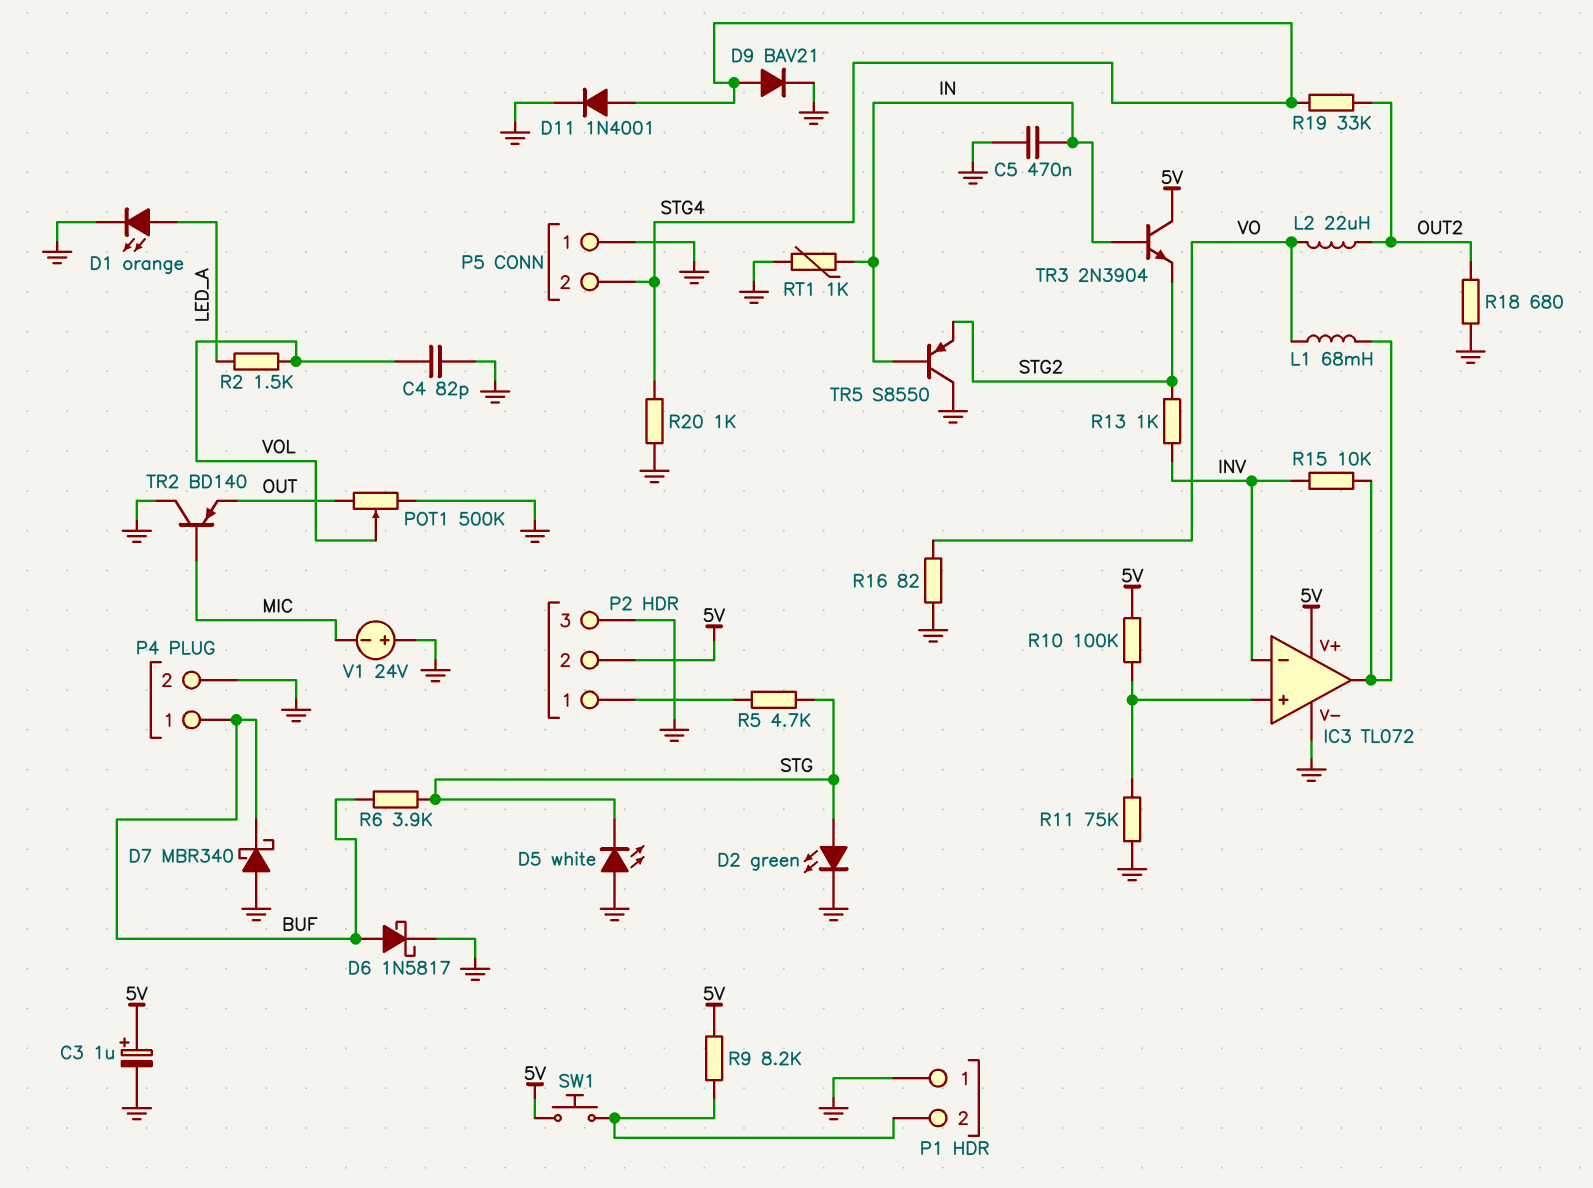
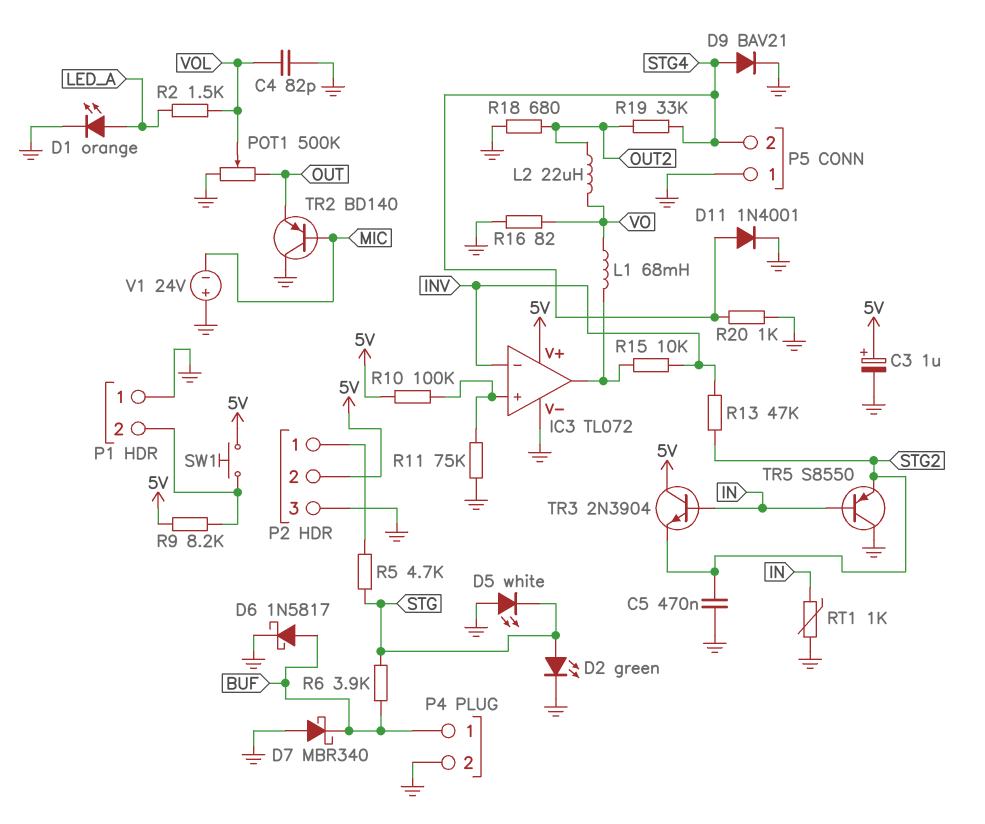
C5: 470nF (GND, IN) -> 470nF (GND, STG2)
R13: 1k (INV, STG2) -> 47k (INV, STG2)

